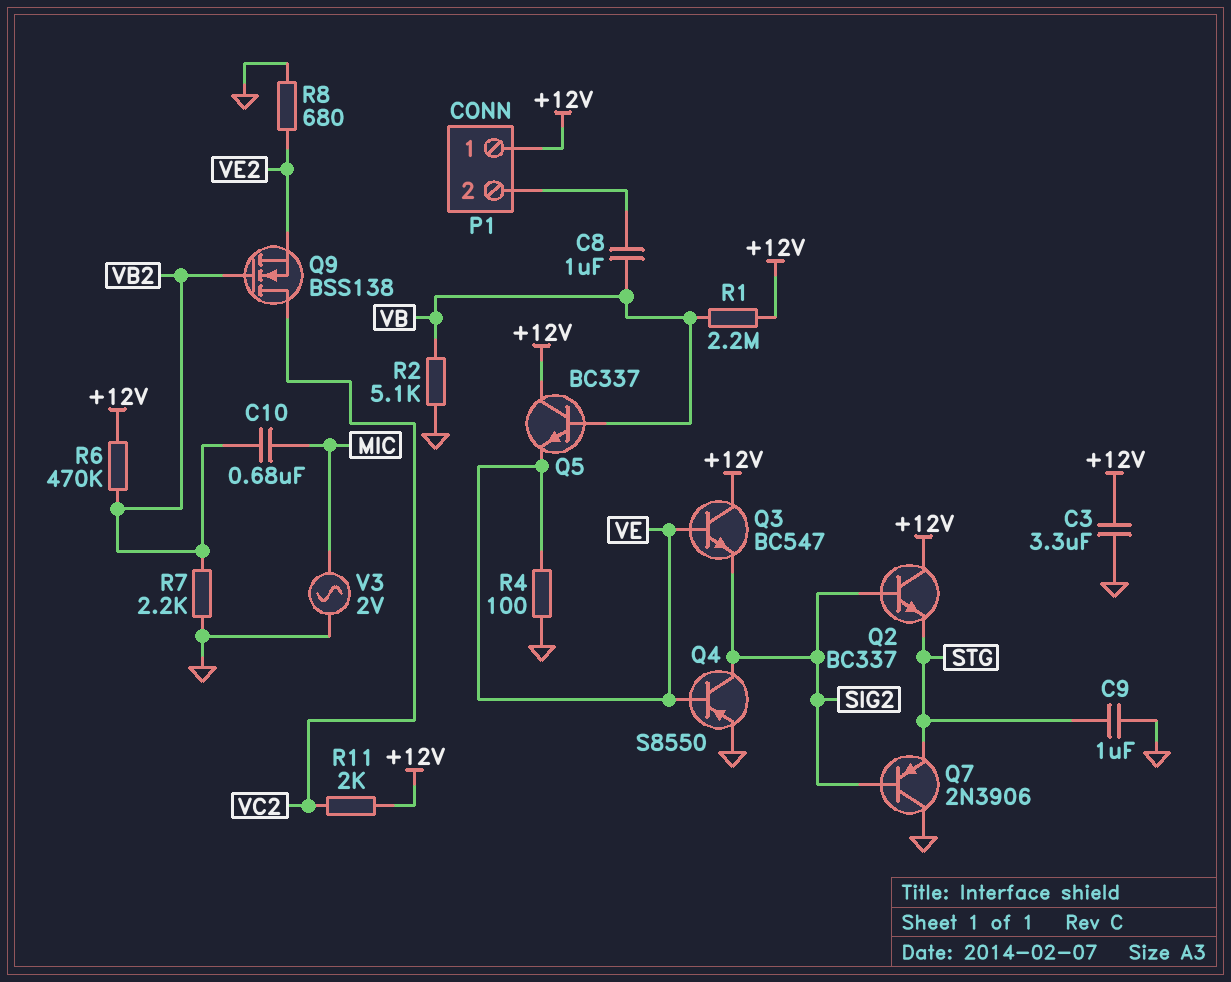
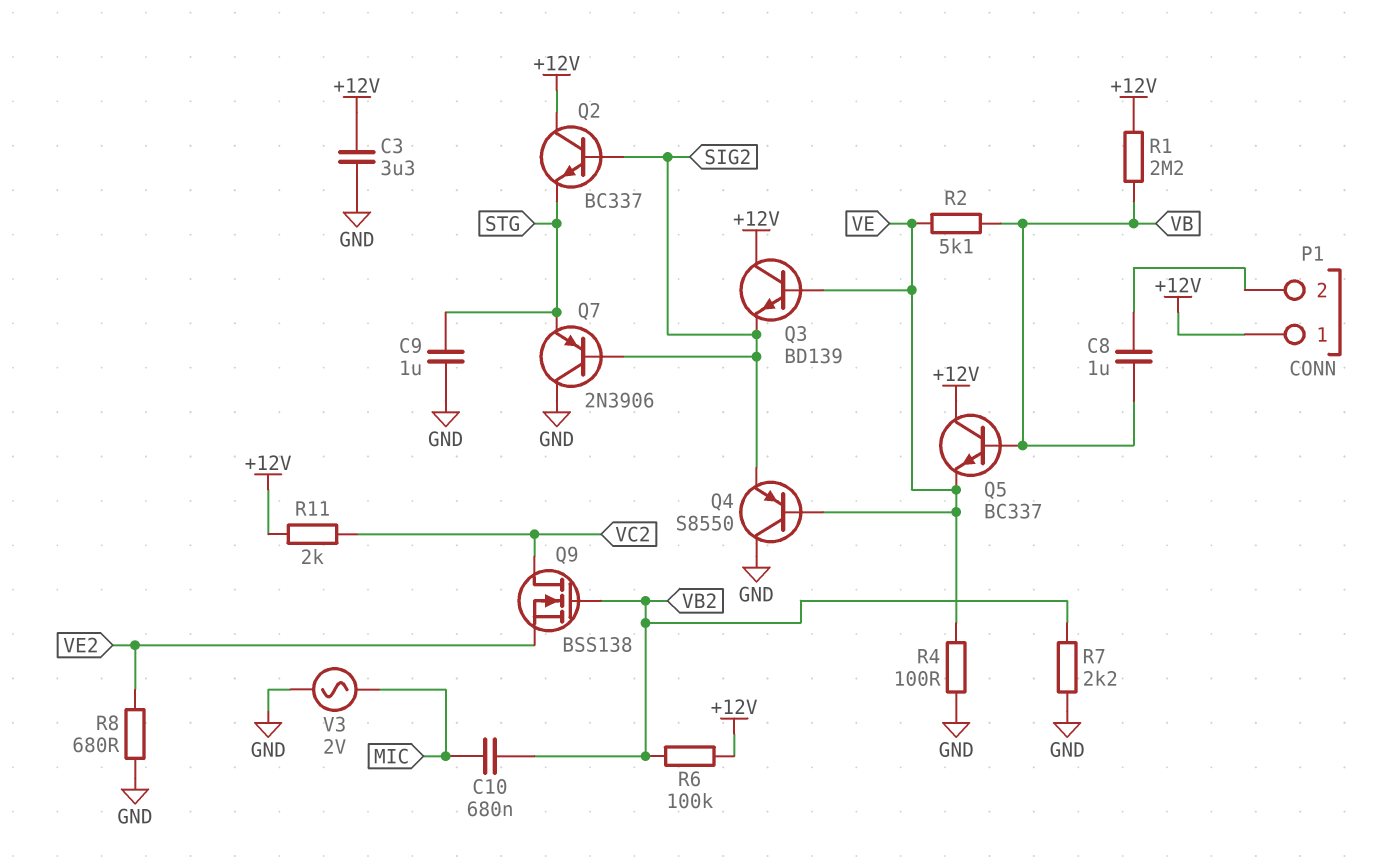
Q3: NPN BC547 (B VE, C +12V, E SIG2) -> NPN BD139 (B VE, C +12V, E SIG2)
Q4: PNP S8550 (B VE, C SIG2, E GND) -> PNP S8550 (B VE, C GND, E SIG2)
R2: 5.1k (GND, VB) -> 5.1k (VB, VE)
R6: 470k (+12V, VB2) -> 100k (+12V, VB2)

